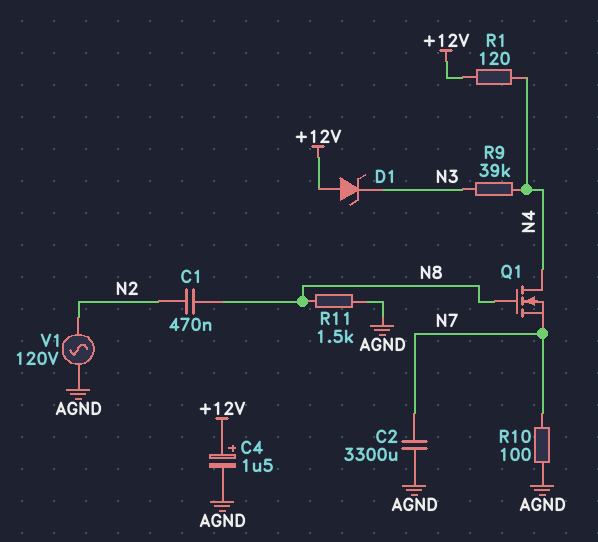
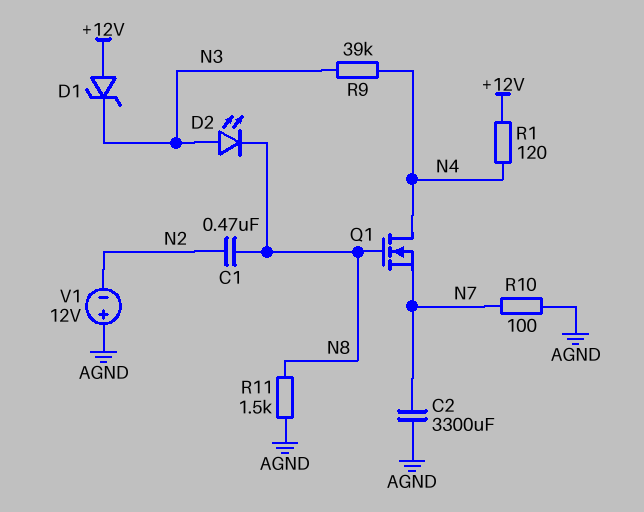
C4: 1.5uF (plus +12V, minus AGND) -> none
D2: none -> LED (A N3, K N8)
V1: AC 120V (AGND, N2) -> 12V (plus AGND, minus N2)

